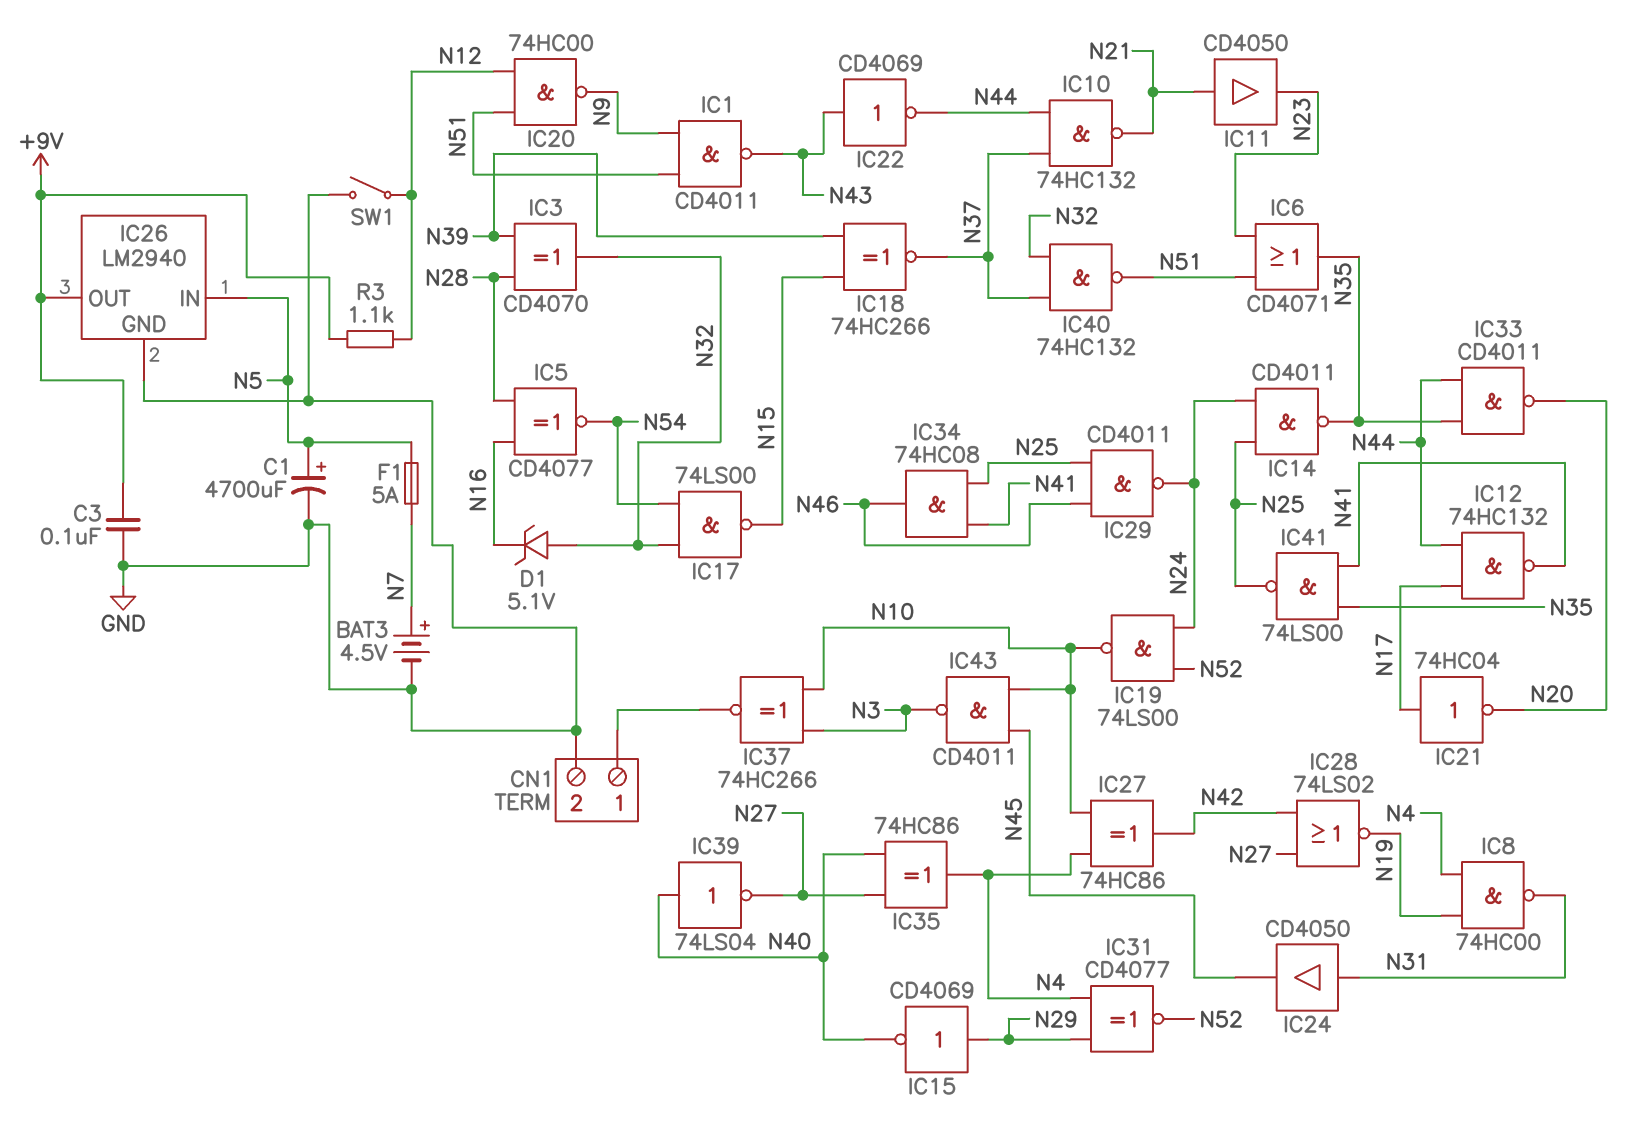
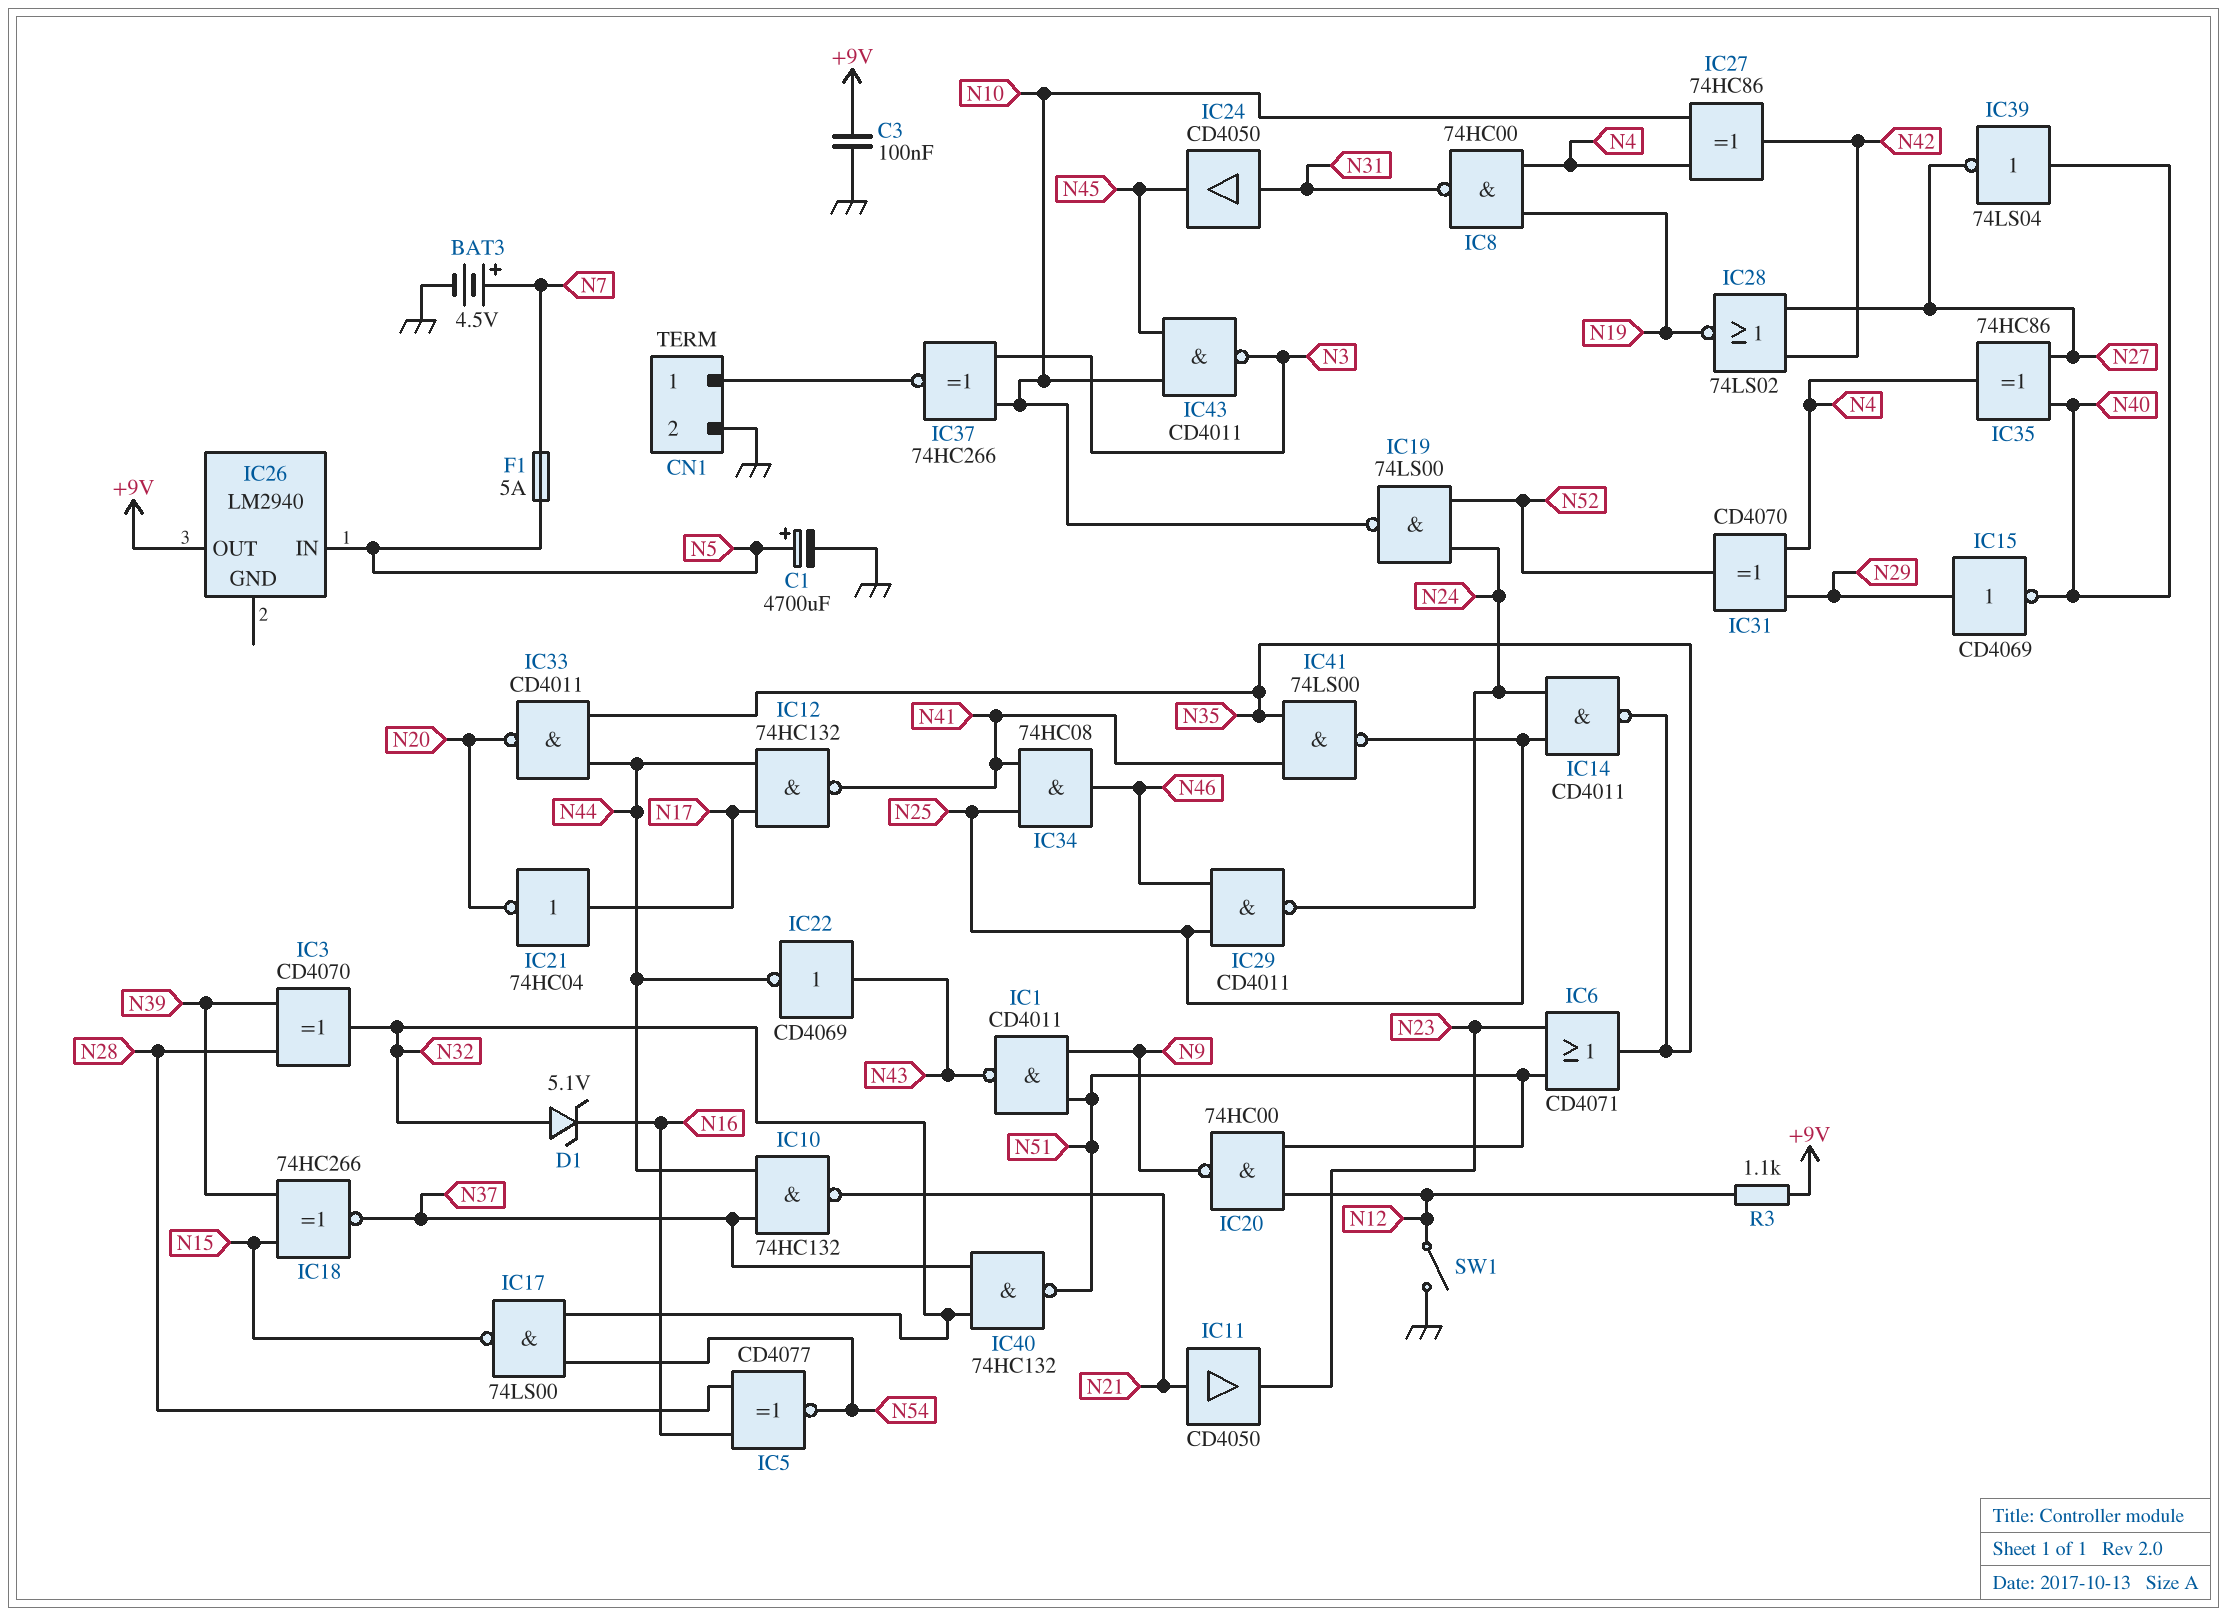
IC26 pin GND: GND -> none
IC31: XNOR CD4077 (in N4, in N29, out N52) -> XOR CD4070 (in N4, in N29, out N52)

